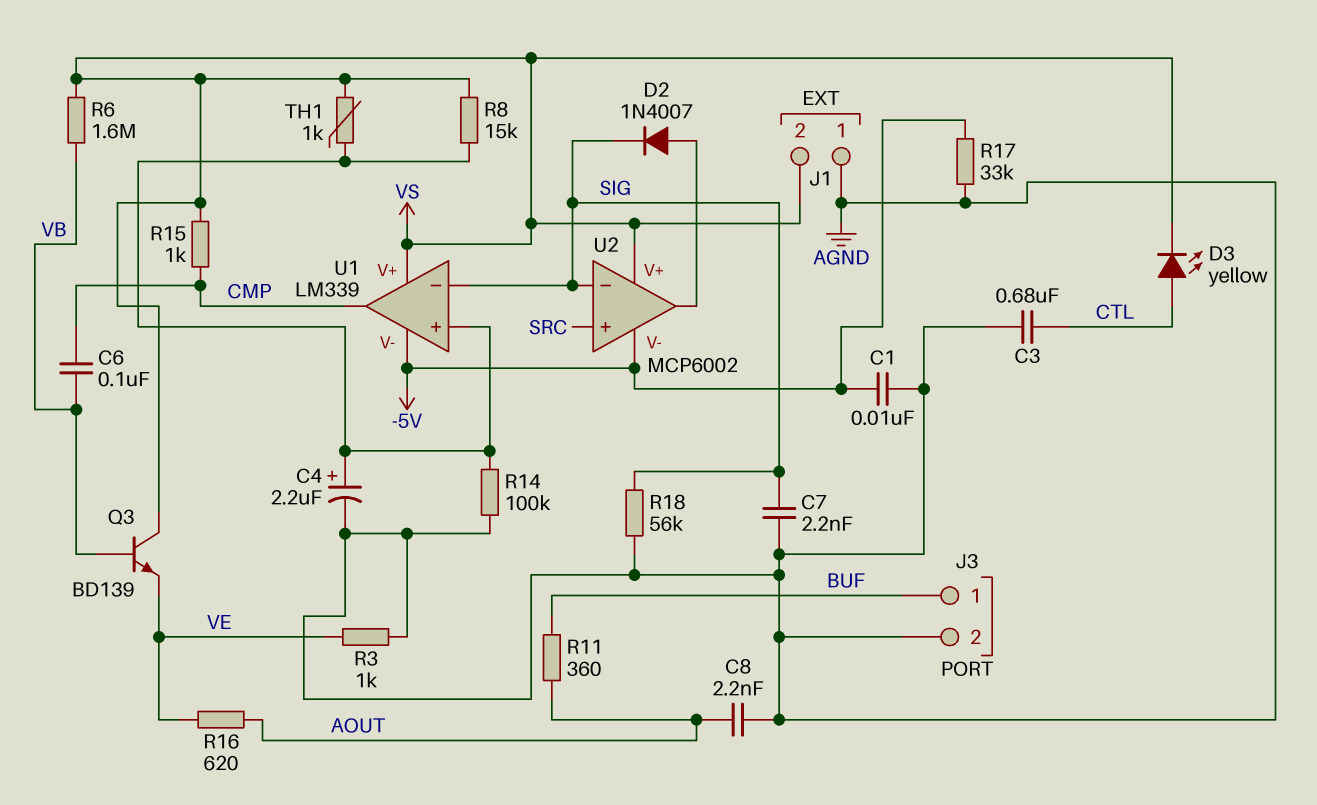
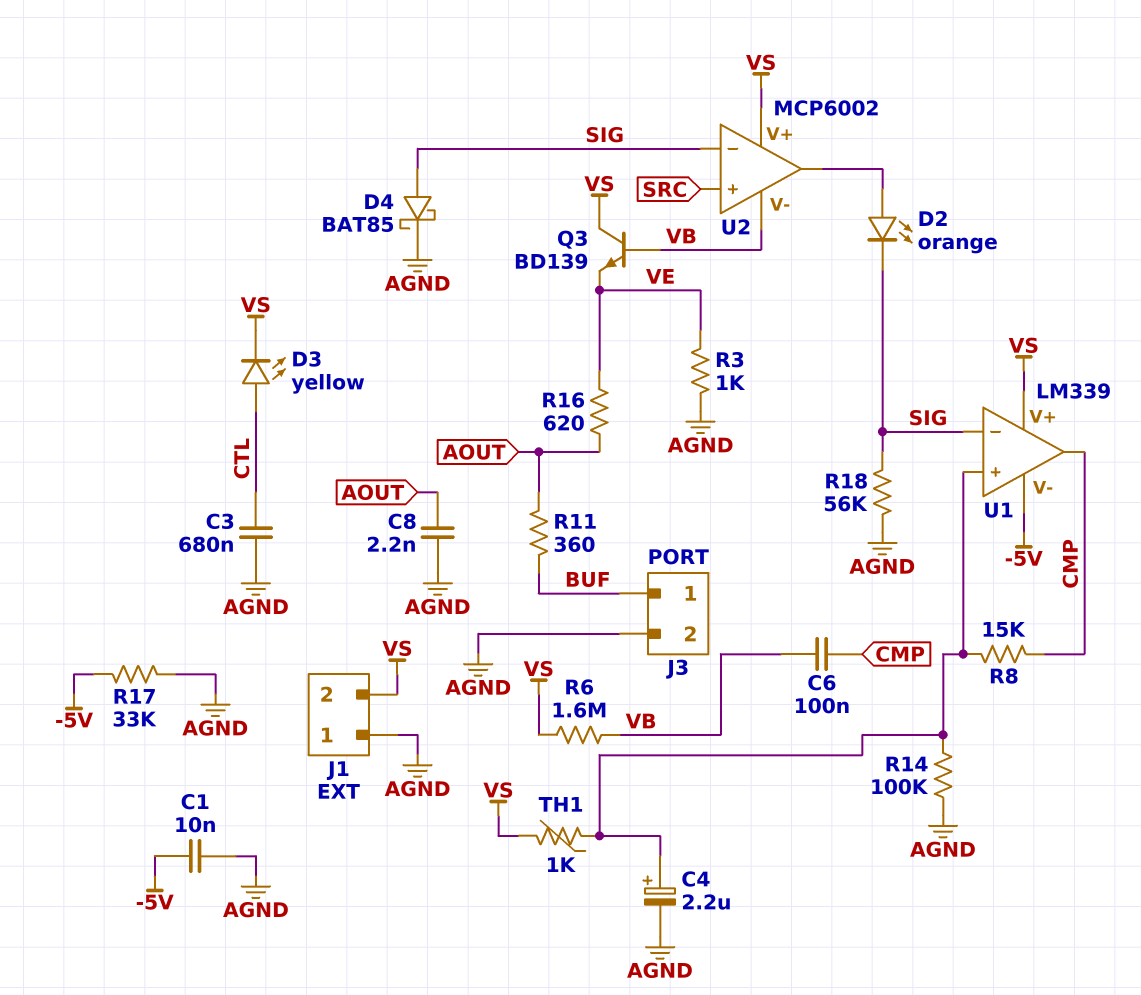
C7: 2.2nF (AGND, SIG) -> none
D2: diode 1N4007 (A U2/out, K SIG) -> LED orange (A U2/out, K SIG)
D4: none -> schottky BAT85 (A SIG, K AGND)
R8: 15k (U1/in+, VS) -> 15k (CMP, U1/in+)
R15: 1k (CMP, VS) -> none
U2 pin V-: -5V -> VB

